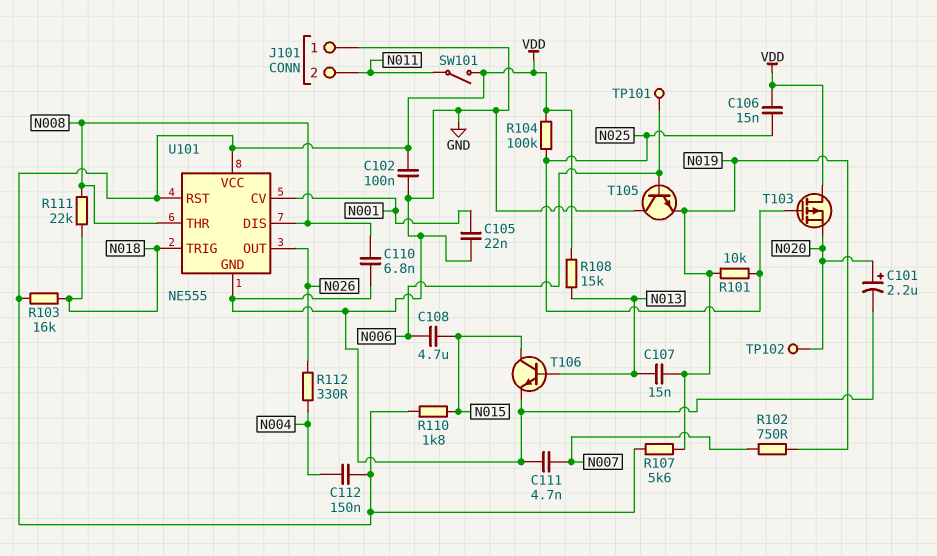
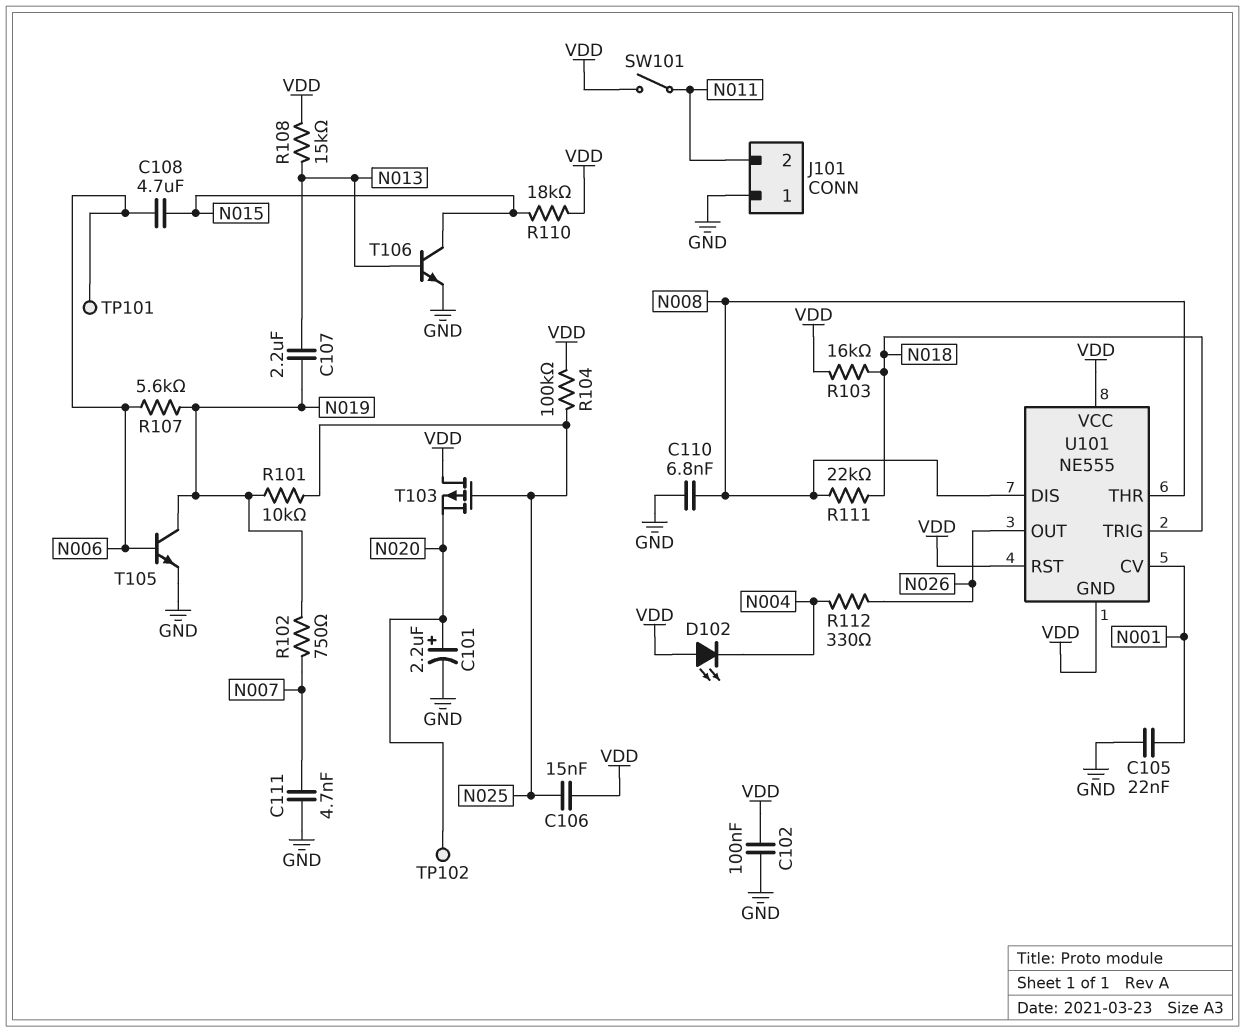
C107: 15nF (N013, N019) -> 2.2uF (N013, N019)
C112: 150nF (N004, VDD) -> none
D102: none -> LED (A VDD, K N004)
R107: 5.6k (N019, VDD) -> 5.6k (N006, N019)
R110: 1.8k (N015, VDD) -> 18k (N015, VDD)
T105: NPN (B N006, C GND, E N019) -> NPN (B N006, C N019, E GND)
U101 pin GND: GND -> VDD

